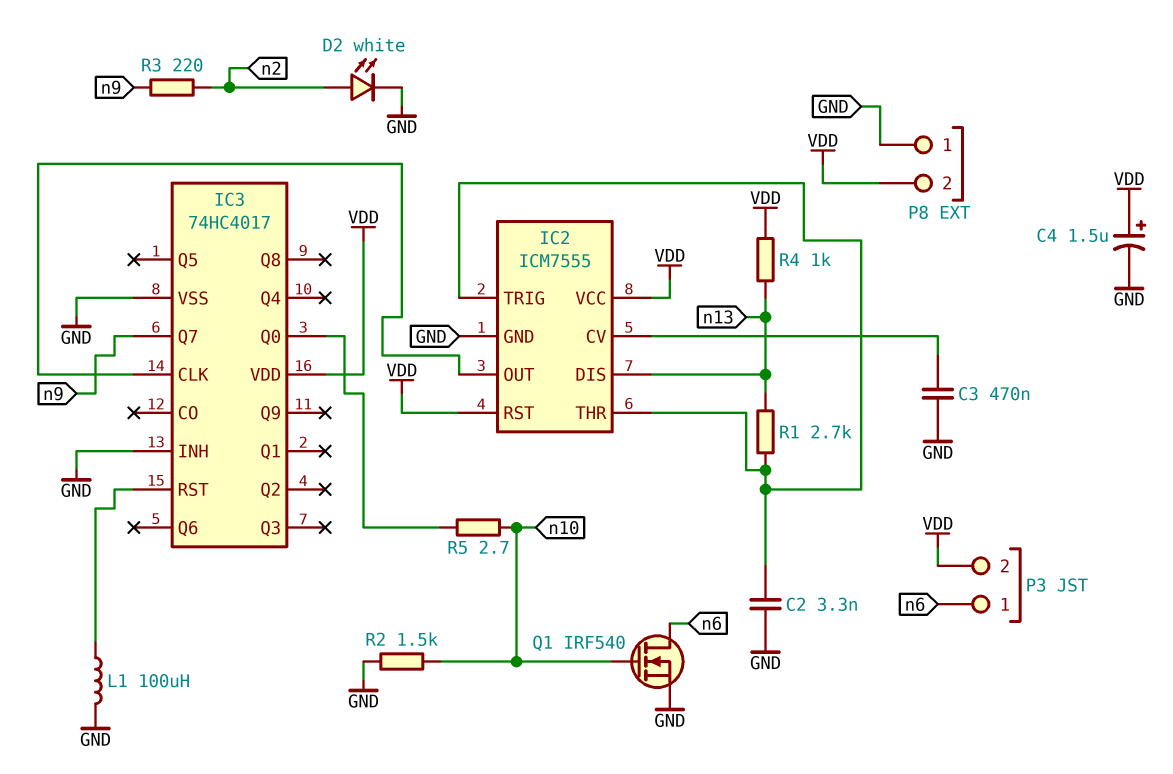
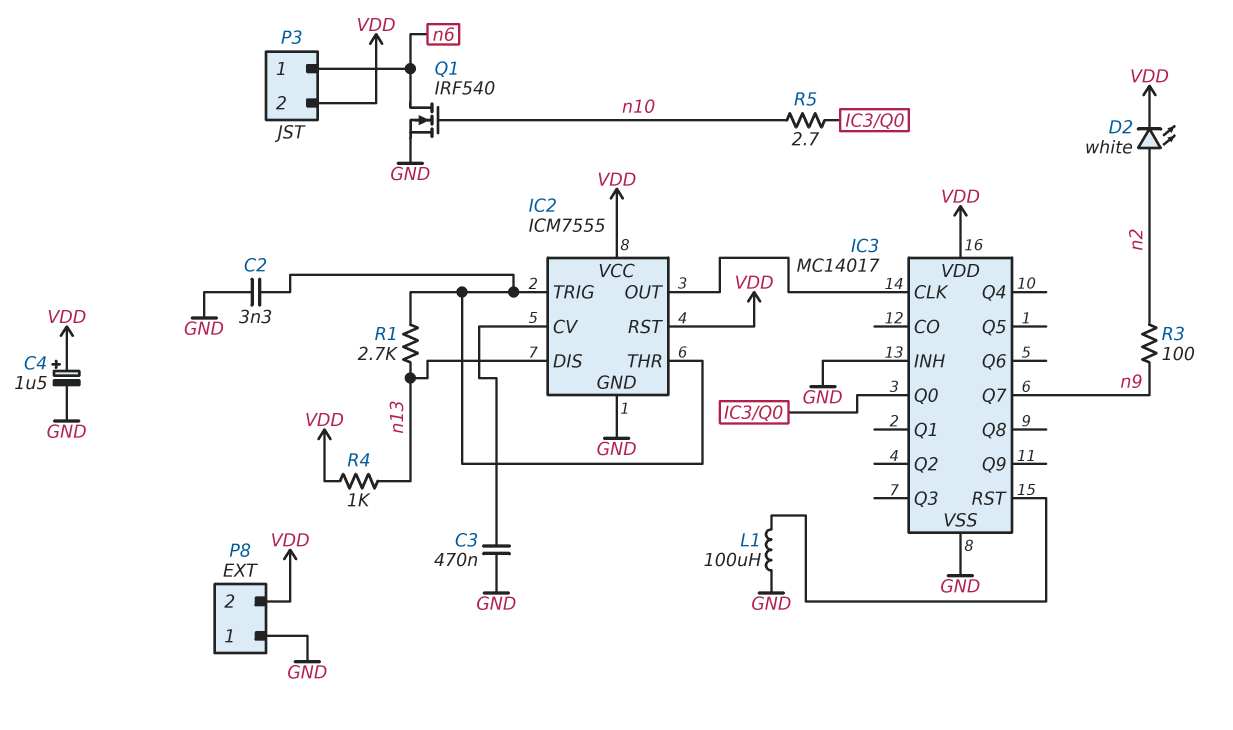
D2: LED white (A n2, K GND) -> LED white (A n2, K VDD)
IC3: 74HC4017 -> MC14017
R2: 1.5k (GND, n10) -> none
R3: 220 (n2, n9) -> 100 (n2, n9)

